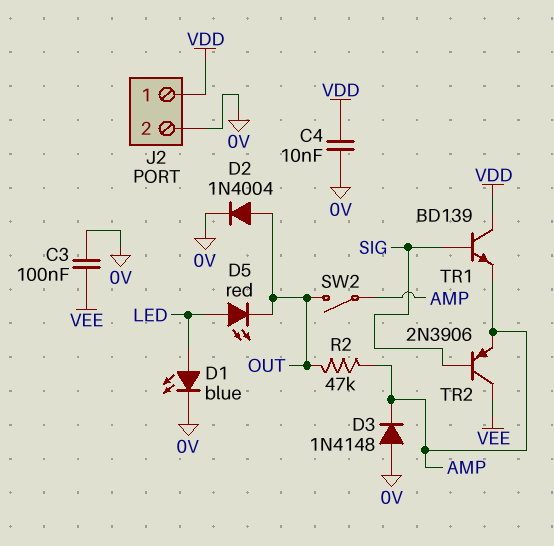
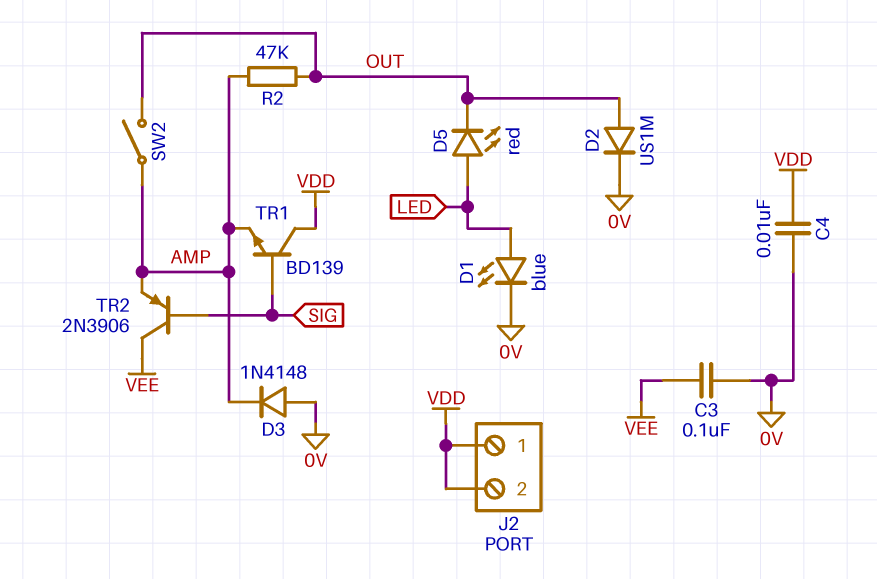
D2: diode 1N4004 (A OUT, K 0V) -> diode US1M (A OUT, K 0V)
J2 pin 2: 0V -> VDD

